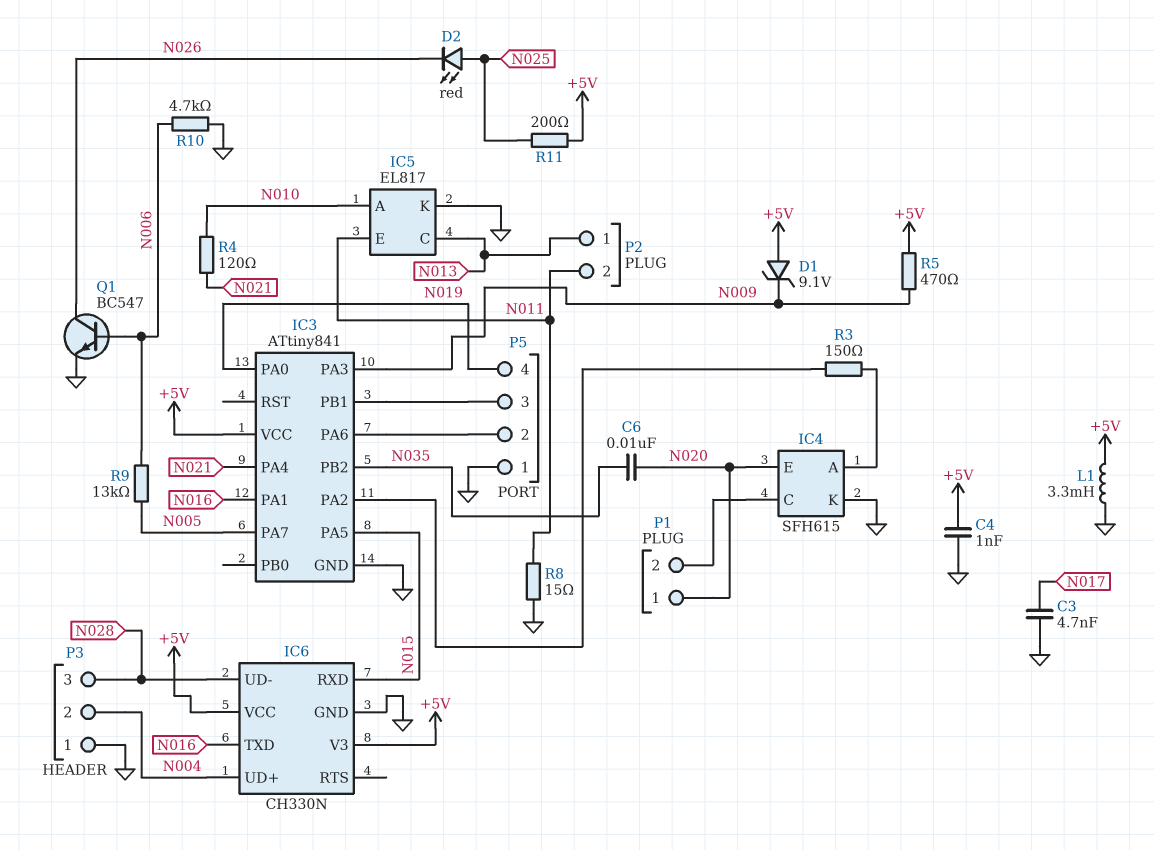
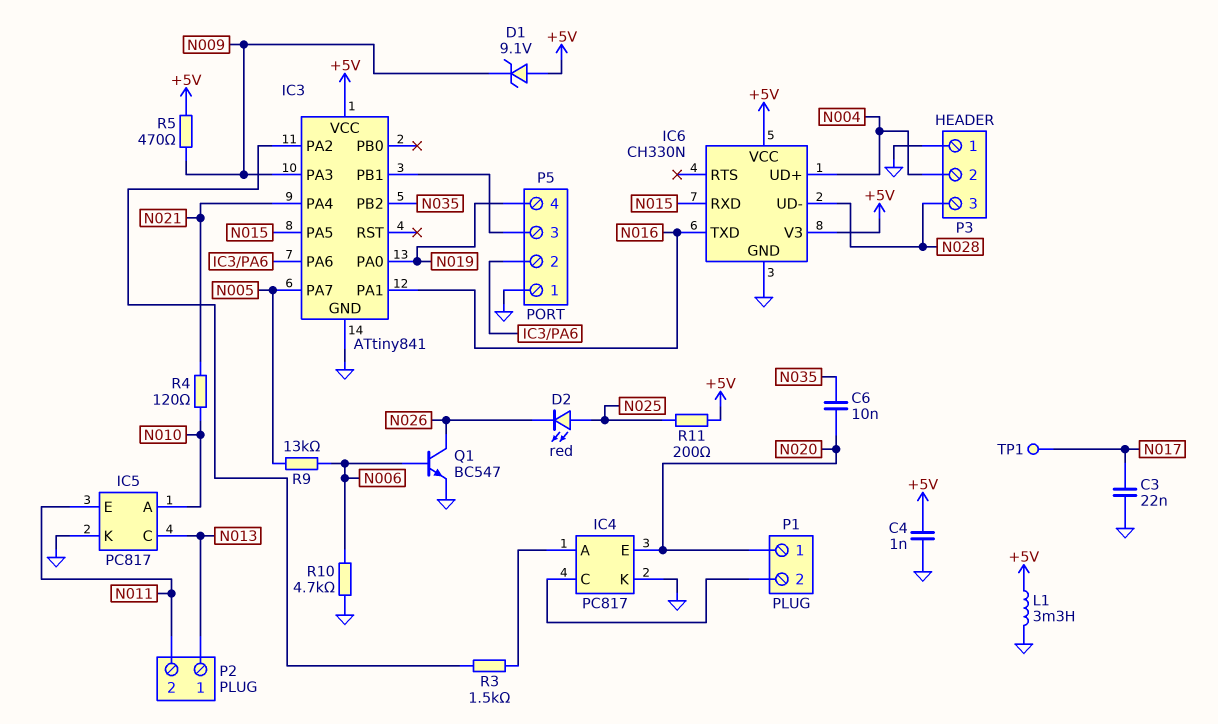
C3: 4.7nF (GND, N017) -> 22nF (GND, N017)
IC4: SFH615 -> PC817
IC5: EL817 -> PC817
R3: 150 (IC3/PA2, IC4/A) -> 1.5k (IC3/PA2, IC4/A)
R8: 15 (GND, N011) -> none
TP1: none -> test point (N017)

